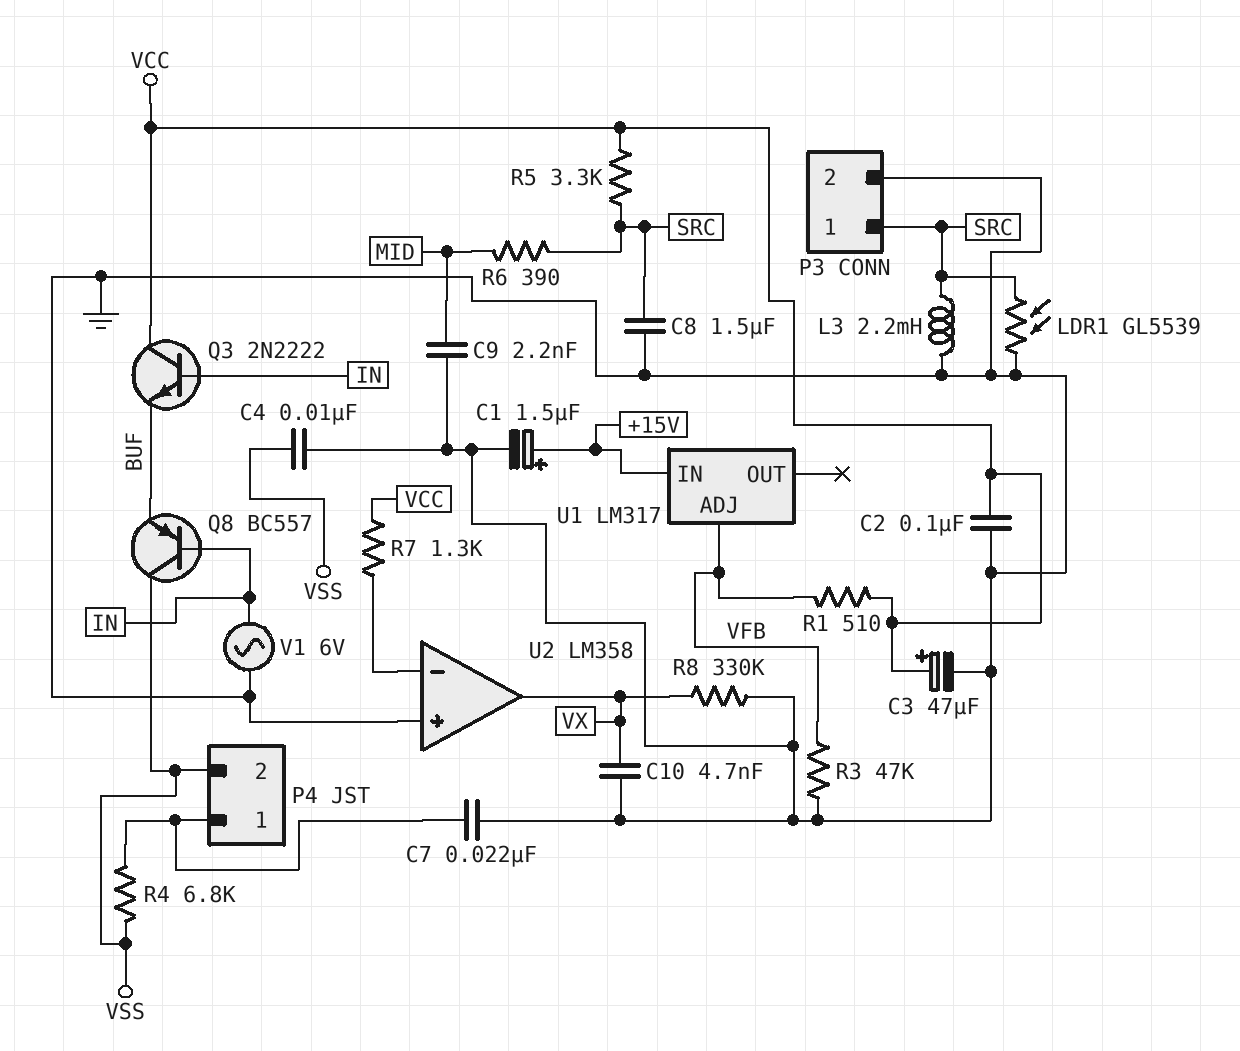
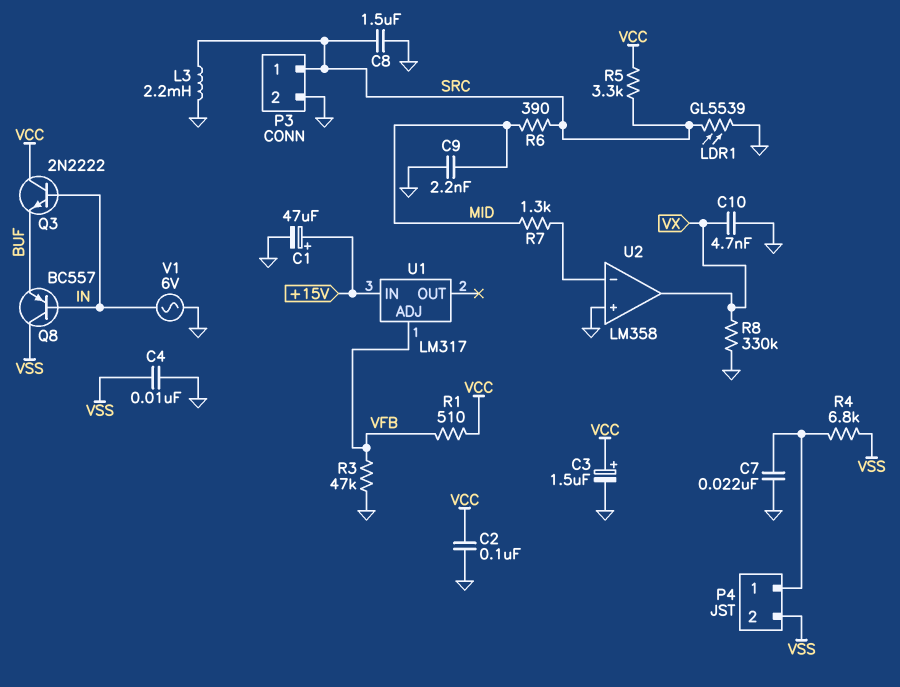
C1: 1.5uF (plus +15V, minus GND) -> 47uF (plus +15V, minus GND)
C3: 47uF (plus VCC, minus GND) -> 1.5uF (plus VCC, minus GND)
R7: 1.3k (U2/in-, VCC) -> 1.3k (MID, U2/in-)

